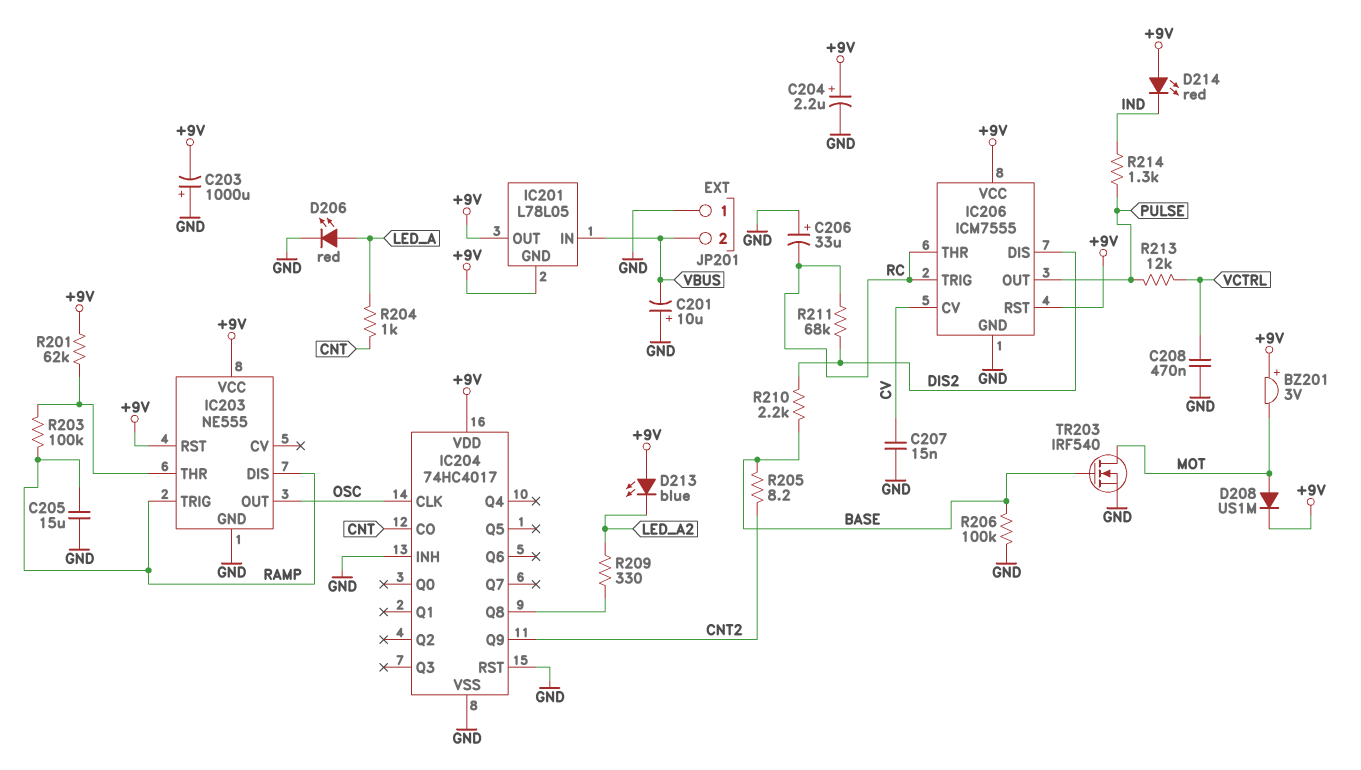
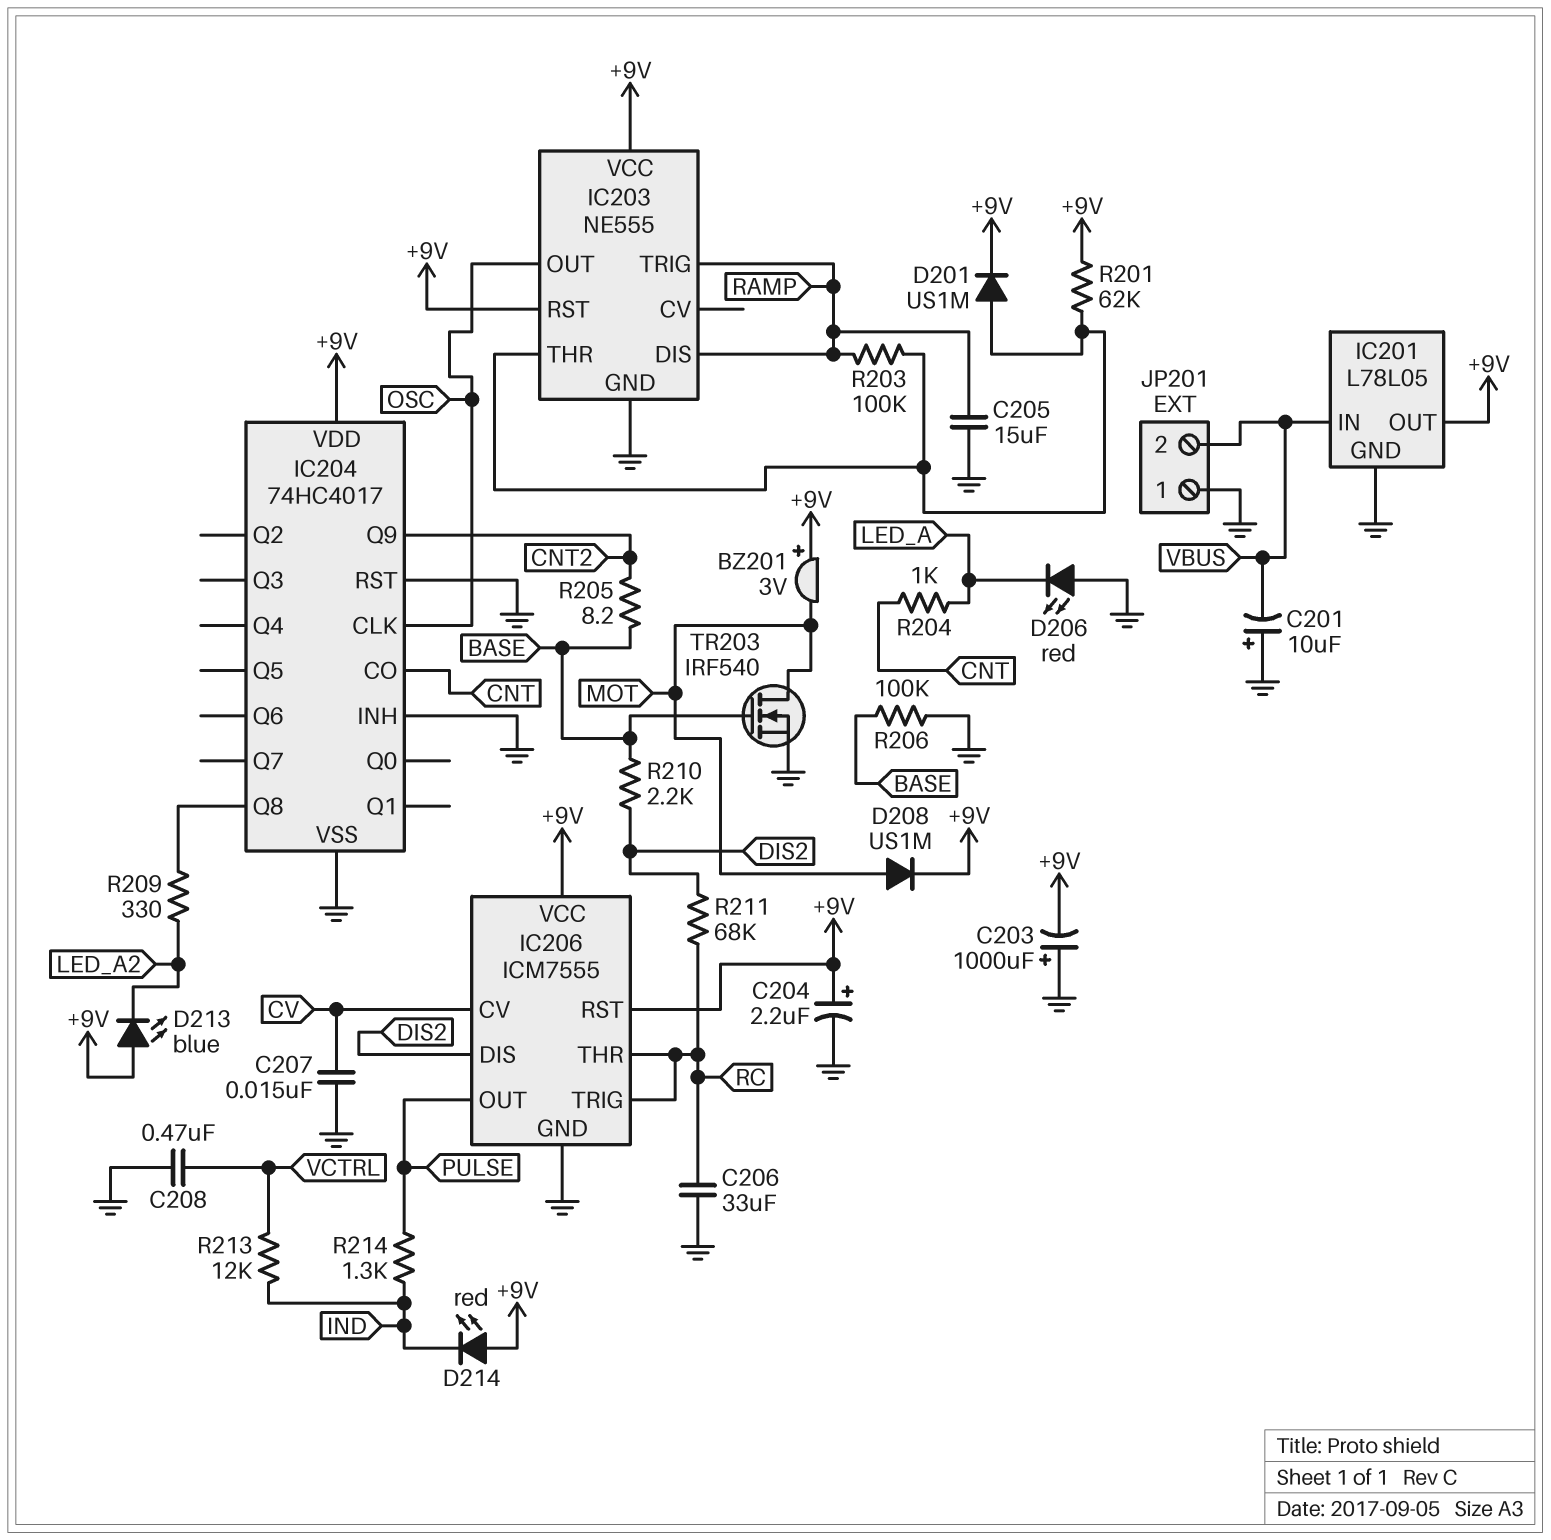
C206: 33uF (plus GND, minus RC) -> 33uF (GND, RC)
D201: none -> diode US1M (A IC203/THR, K +9V)
D206: LED red (A LED_A, K GND) -> LED red (A GND, K LED_A)
IC201 pin GND: +9V -> GND
R213: 12k (PULSE, VCTRL) -> 12k (IND, VCTRL)

